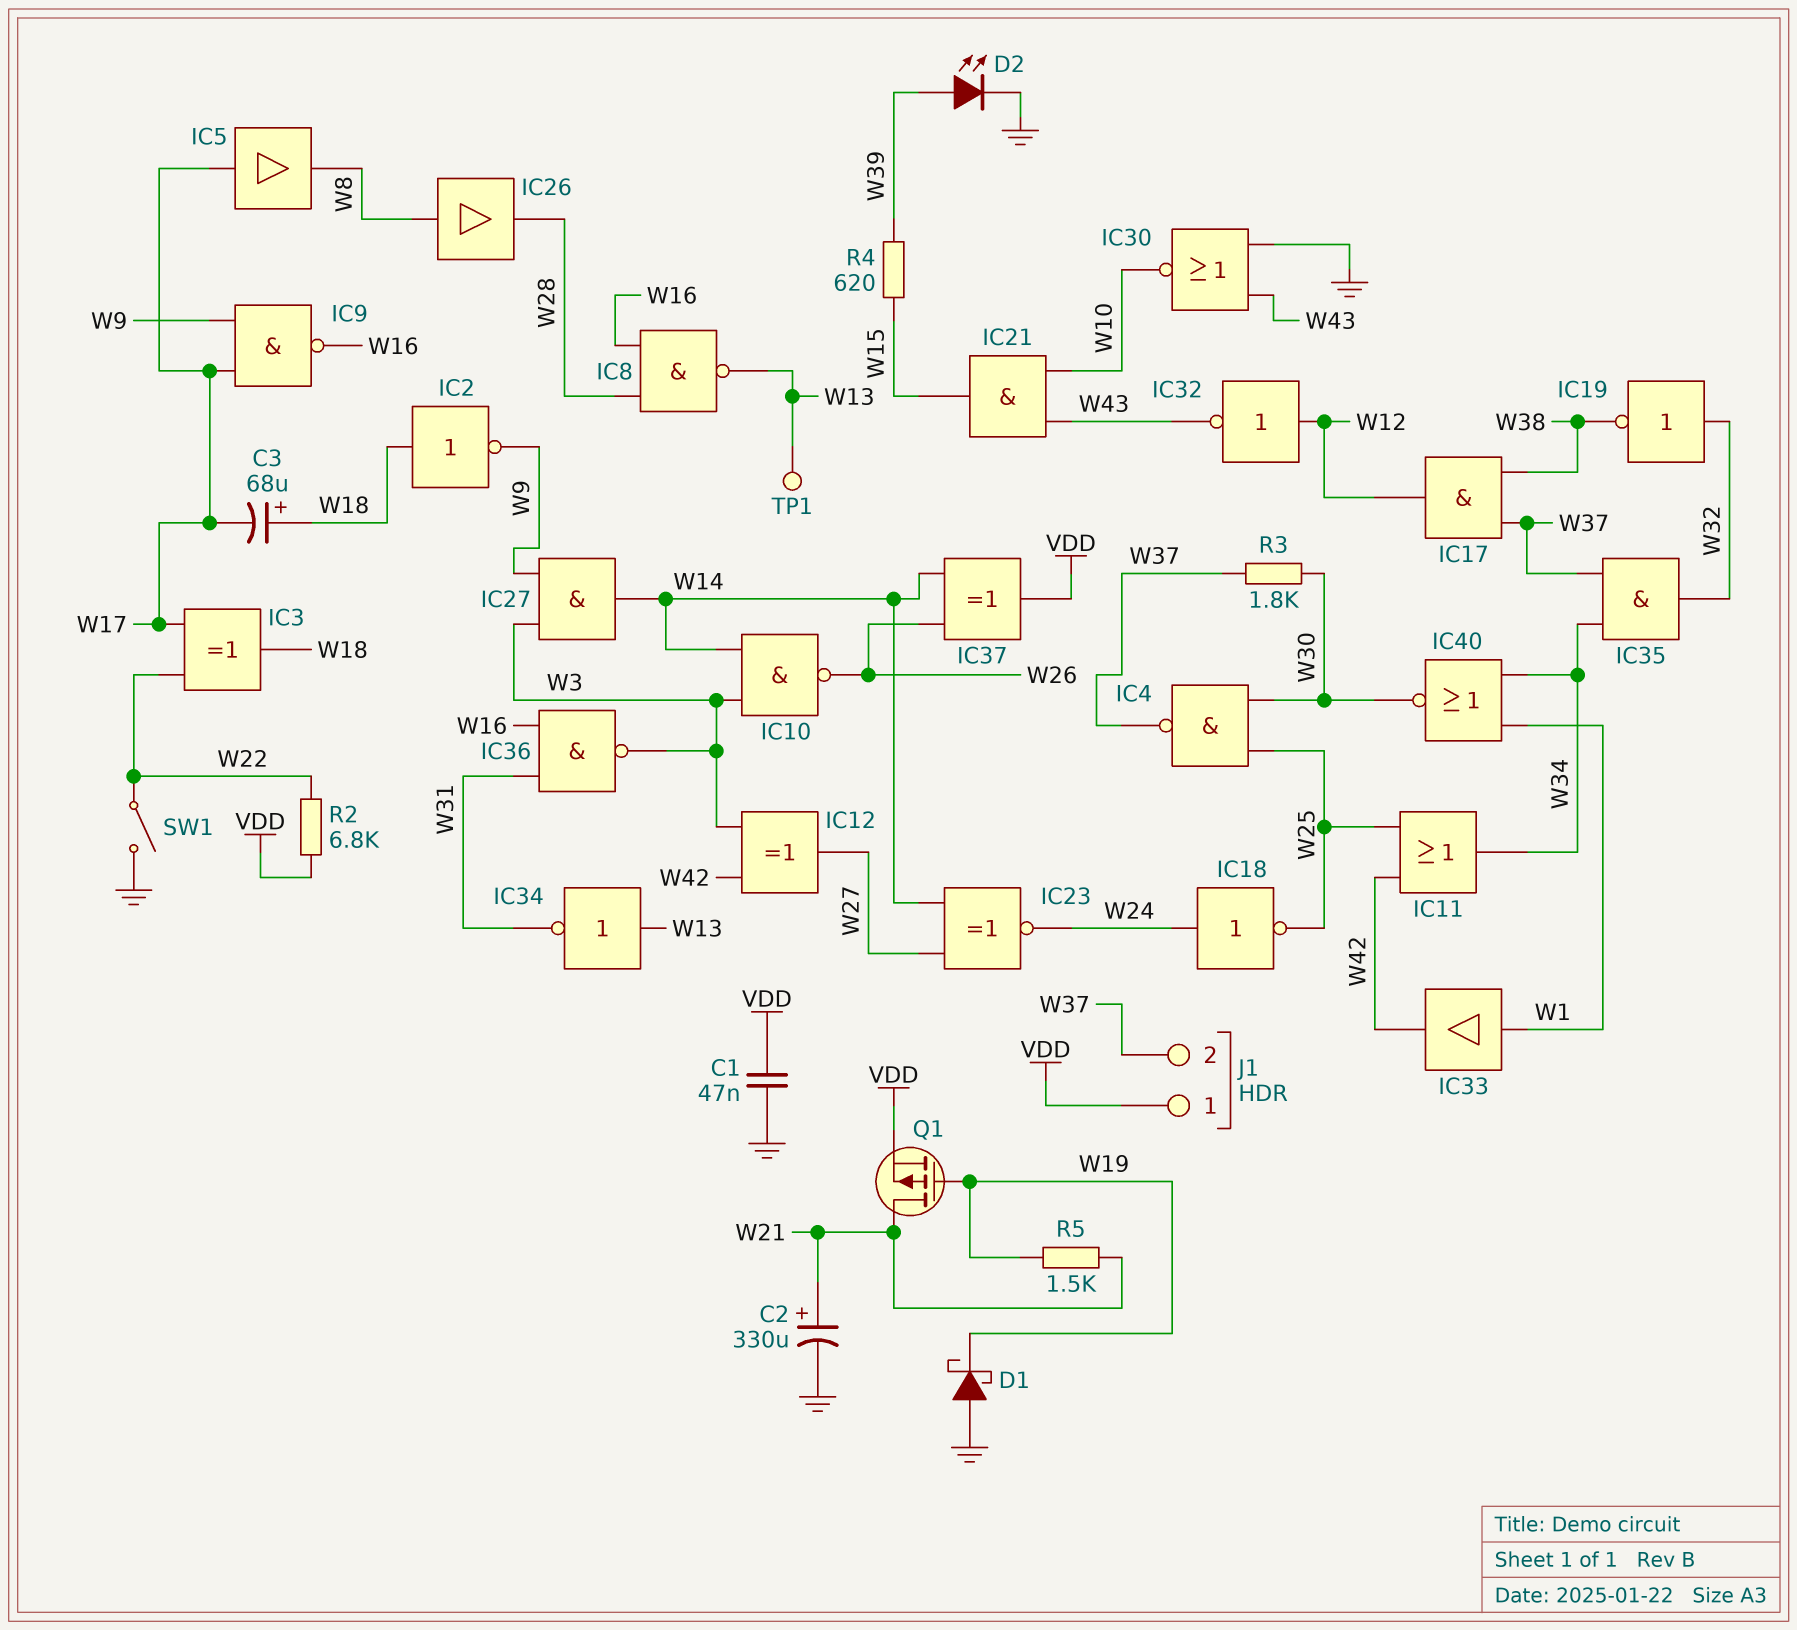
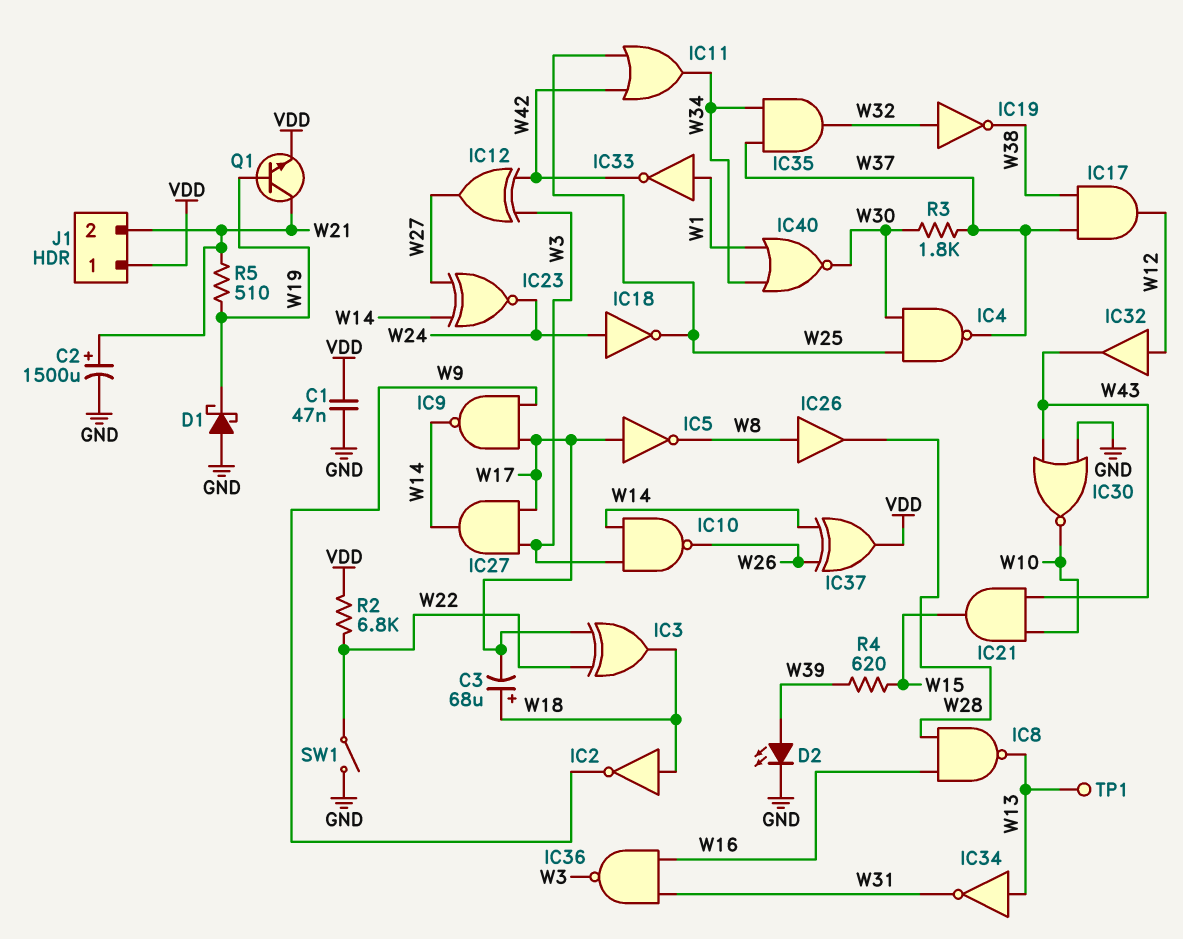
C2: 330uF (plus W21, minus GND) -> 1500uF (plus W21, minus GND)
IC5: buffer (in W17, out W8) -> NOT (in W17, out W8)
IC9: NAND (in W9, in W17, out W16) -> NAND (in W9, in W17, out W14)
IC27: AND (in W3, in W9, out W14) -> AND (in W3, in W17, out W14)
IC32: NOT (in W12, out W43) -> buffer (in W12, out W43)
IC33: buffer (in W1, out W42) -> NOT (in W1, out W42)
J1 pin 2: W37 -> W21
Q1: PMOS (G W19, D W21, S VDD) -> NPN (B W19, C W21, E VDD)
R5: 1.5k (W19, W21) -> 510 (W19, W21)

